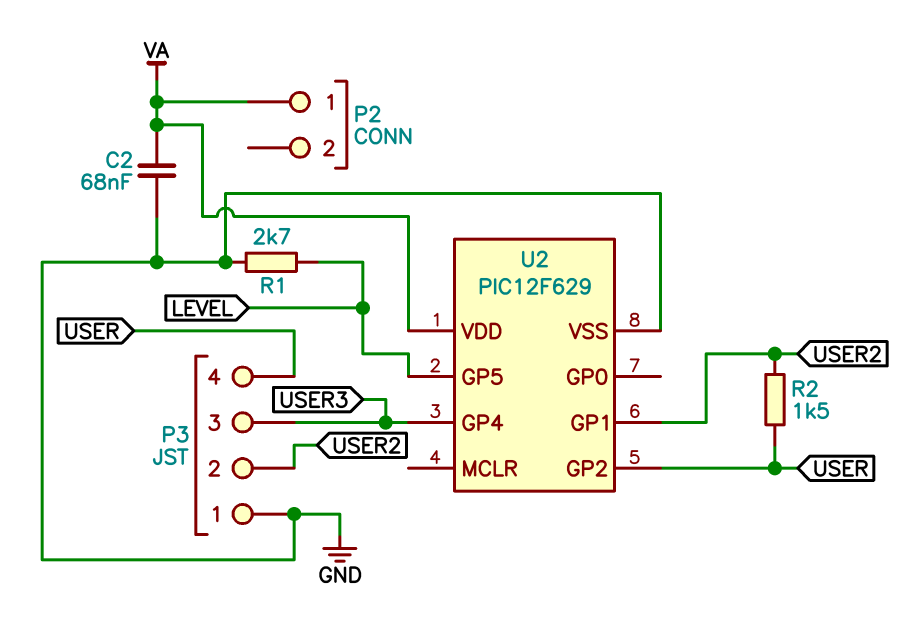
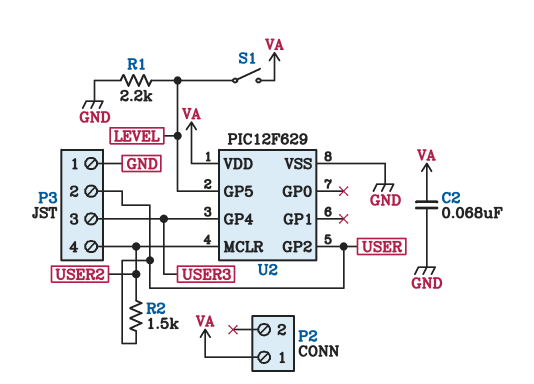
P3 pin 2: USER2 -> USER
P3 pin 4: USER -> USER2
R1: 2.7k (GND, LEVEL) -> 2.2k (GND, LEVEL)
S1: none -> switch (LEVEL, VA)
U2 pin GP1: USER2 -> none
U2 pin MCLR: none -> USER2

